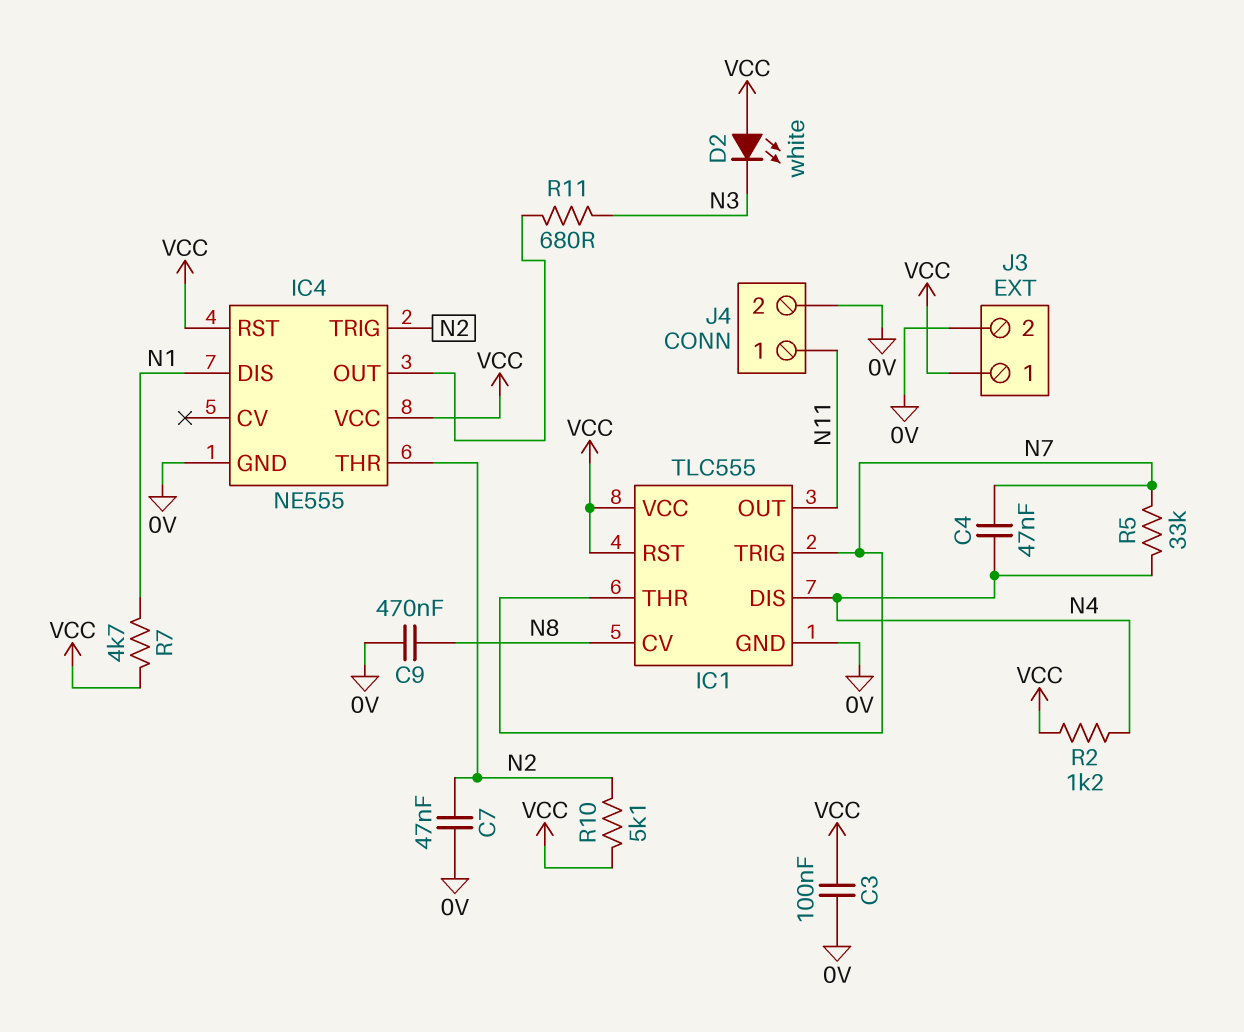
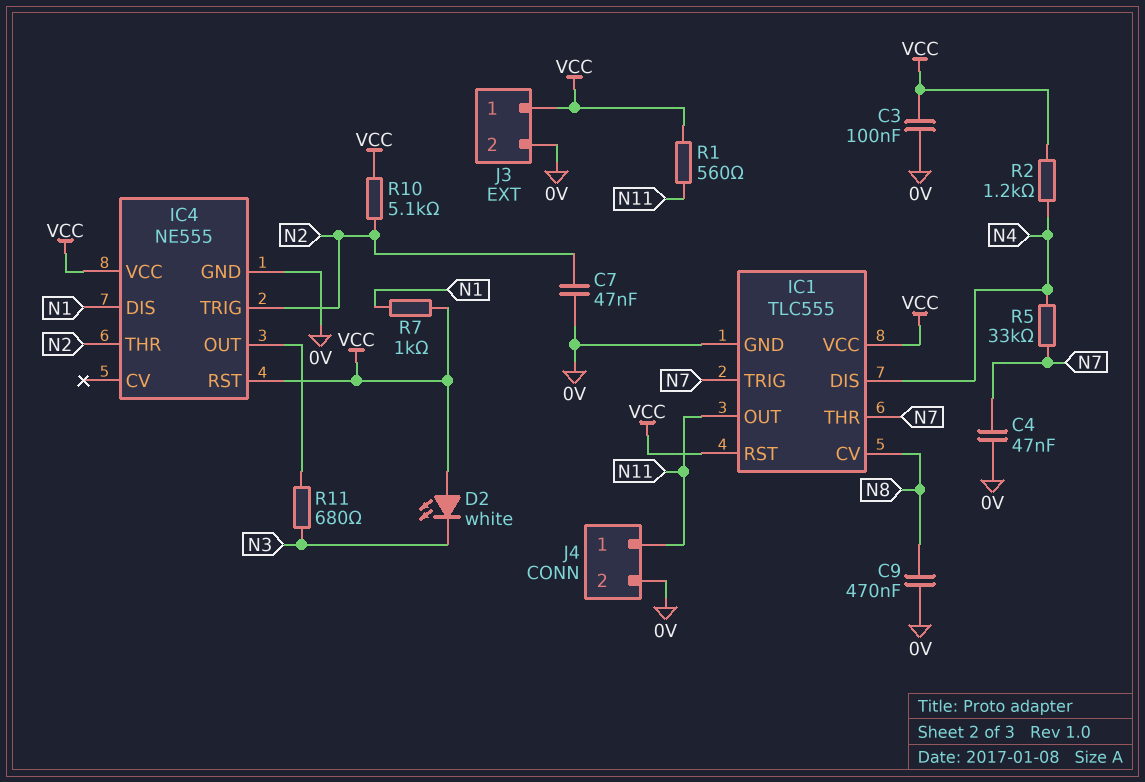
C4: 47nF (N4, N7) -> 47nF (0V, N7)
R1: none -> 560 (N11, VCC)
R7: 4.7k (N1, VCC) -> 1k (N1, VCC)

